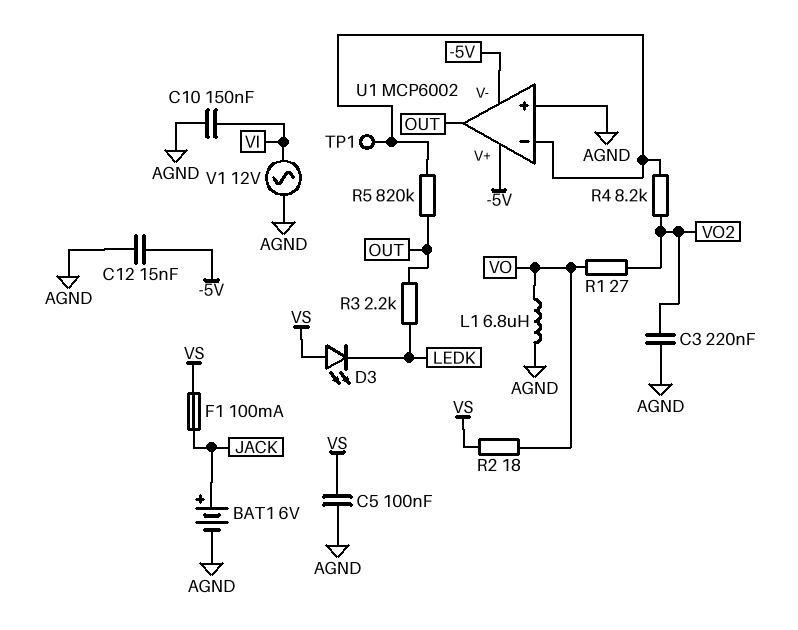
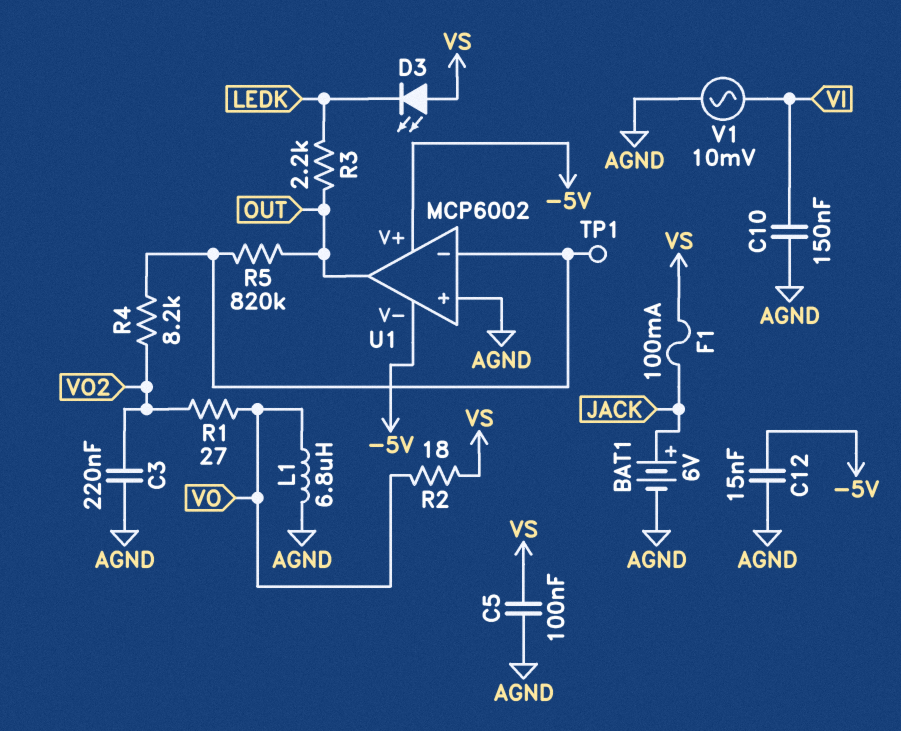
V1: AC 12V (AGND, VI) -> AC 10mV (AGND, VI)

